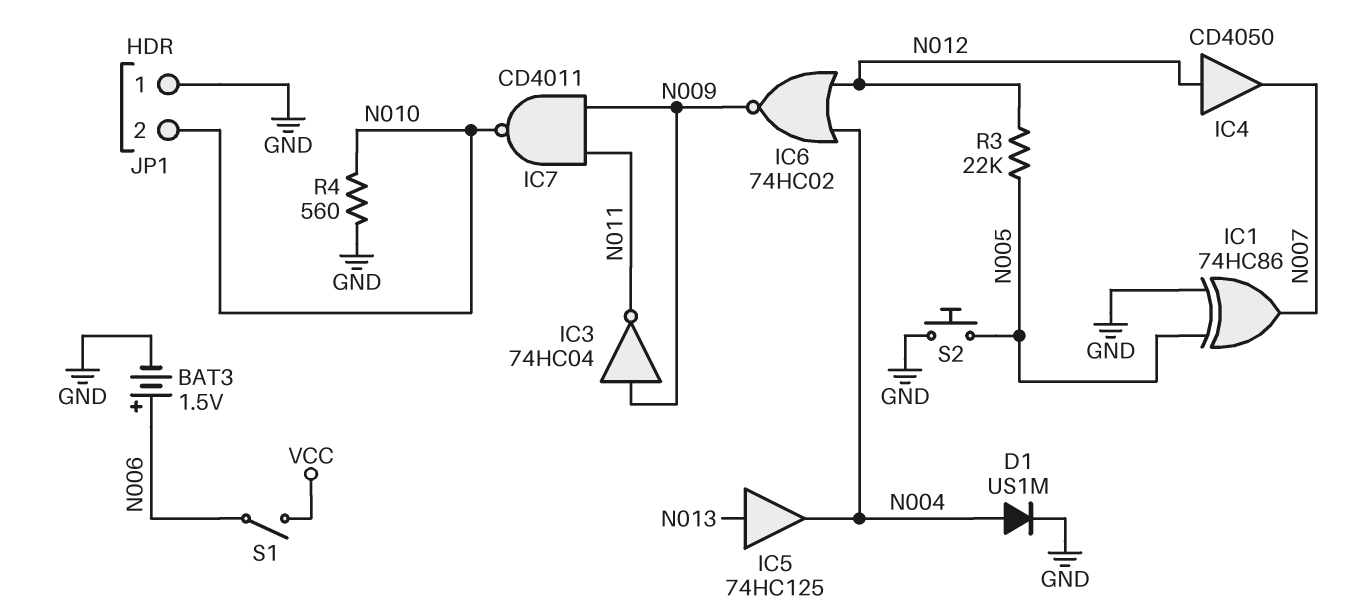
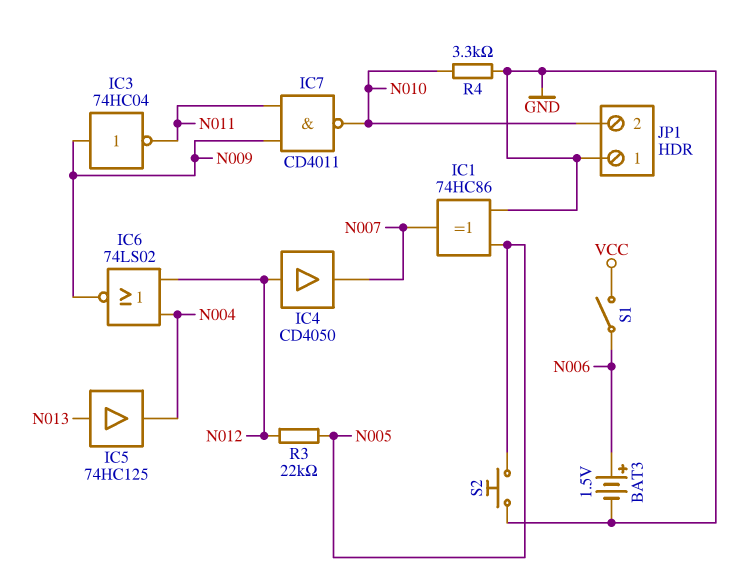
D1: diode US1M (A N004, K GND) -> none
IC6: NOR 74HC02 (in N004, in N012, out N009) -> NOR 74LS02 (in N004, in N012, out N009)
R4: 560 (GND, N010) -> 3.3k (GND, N010)

